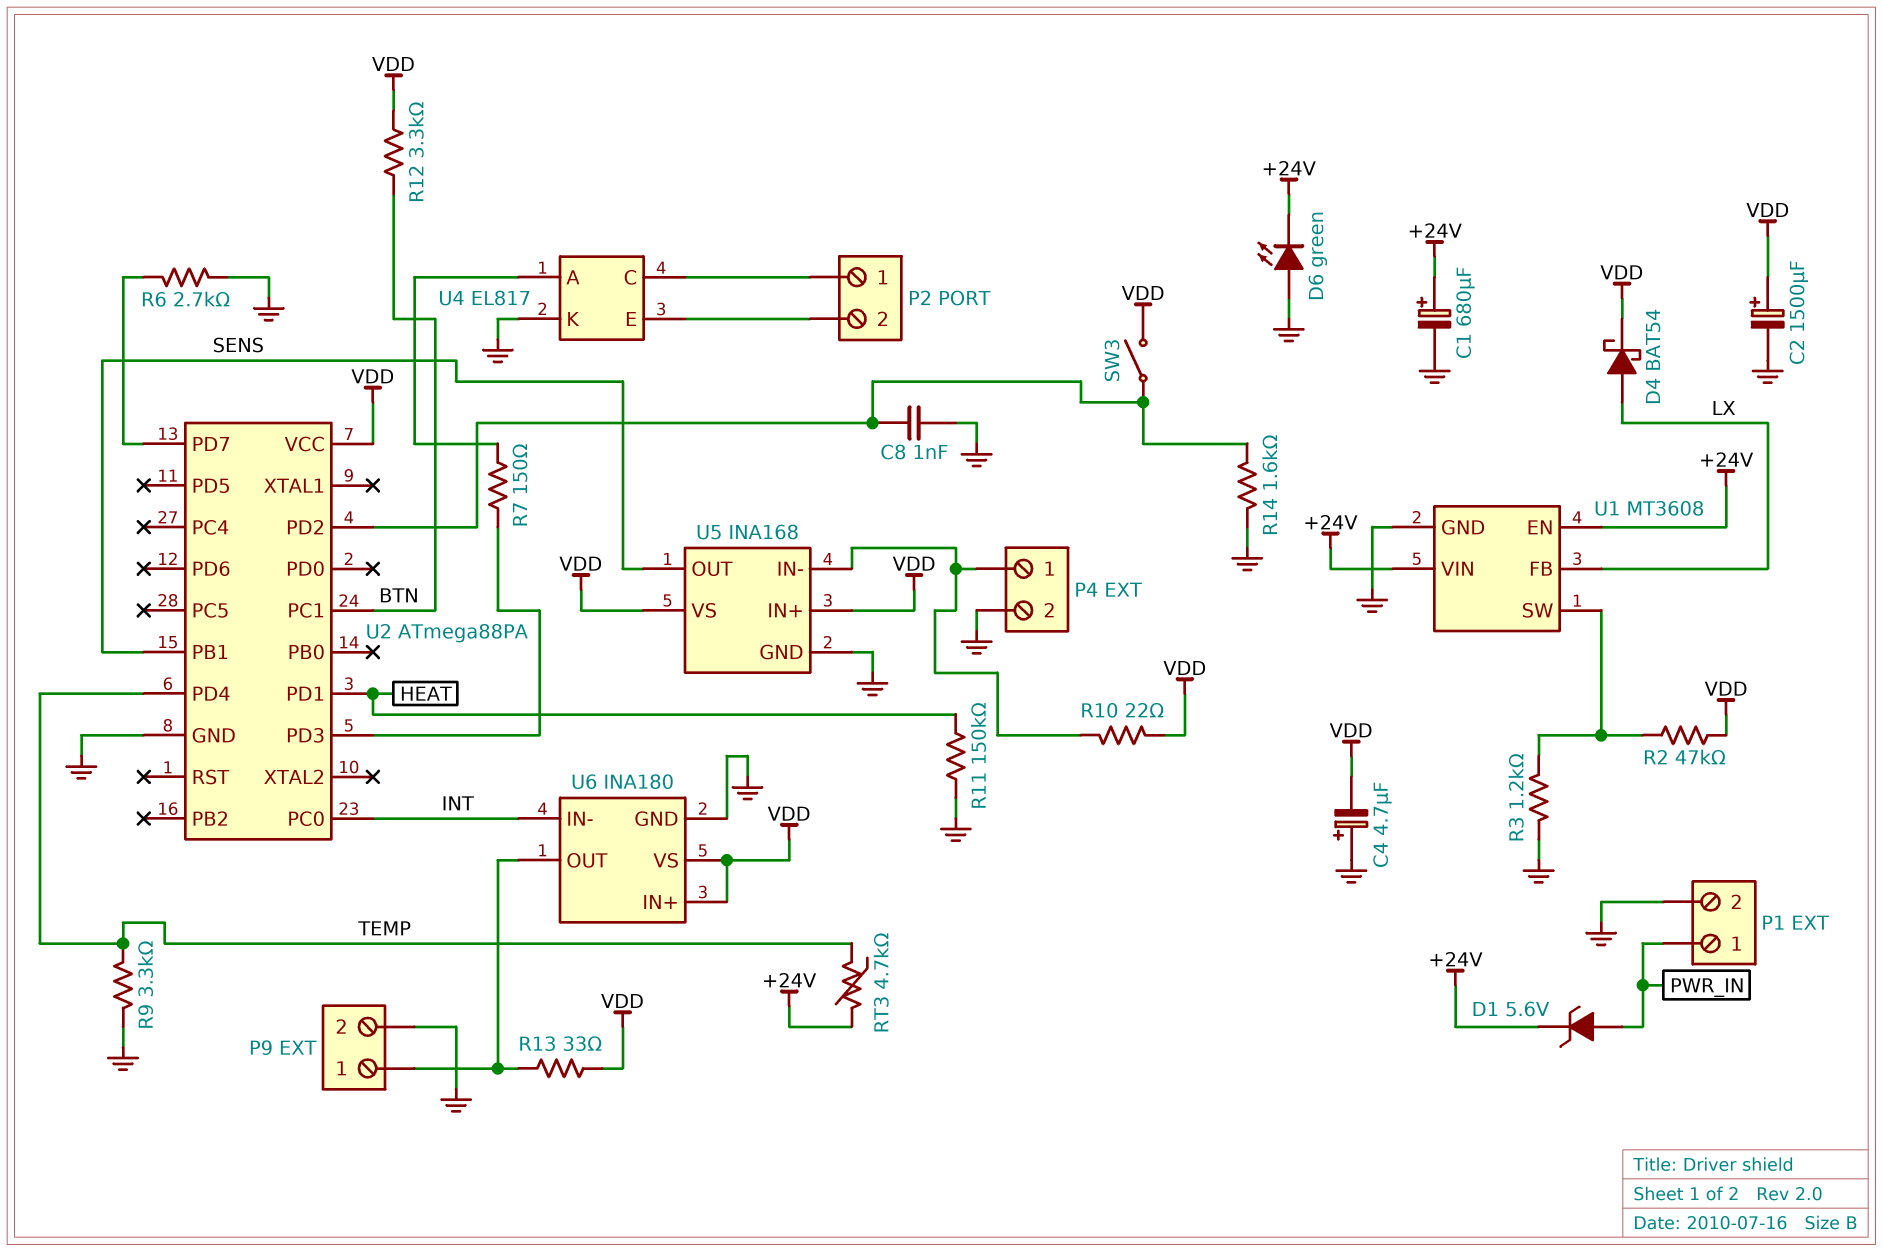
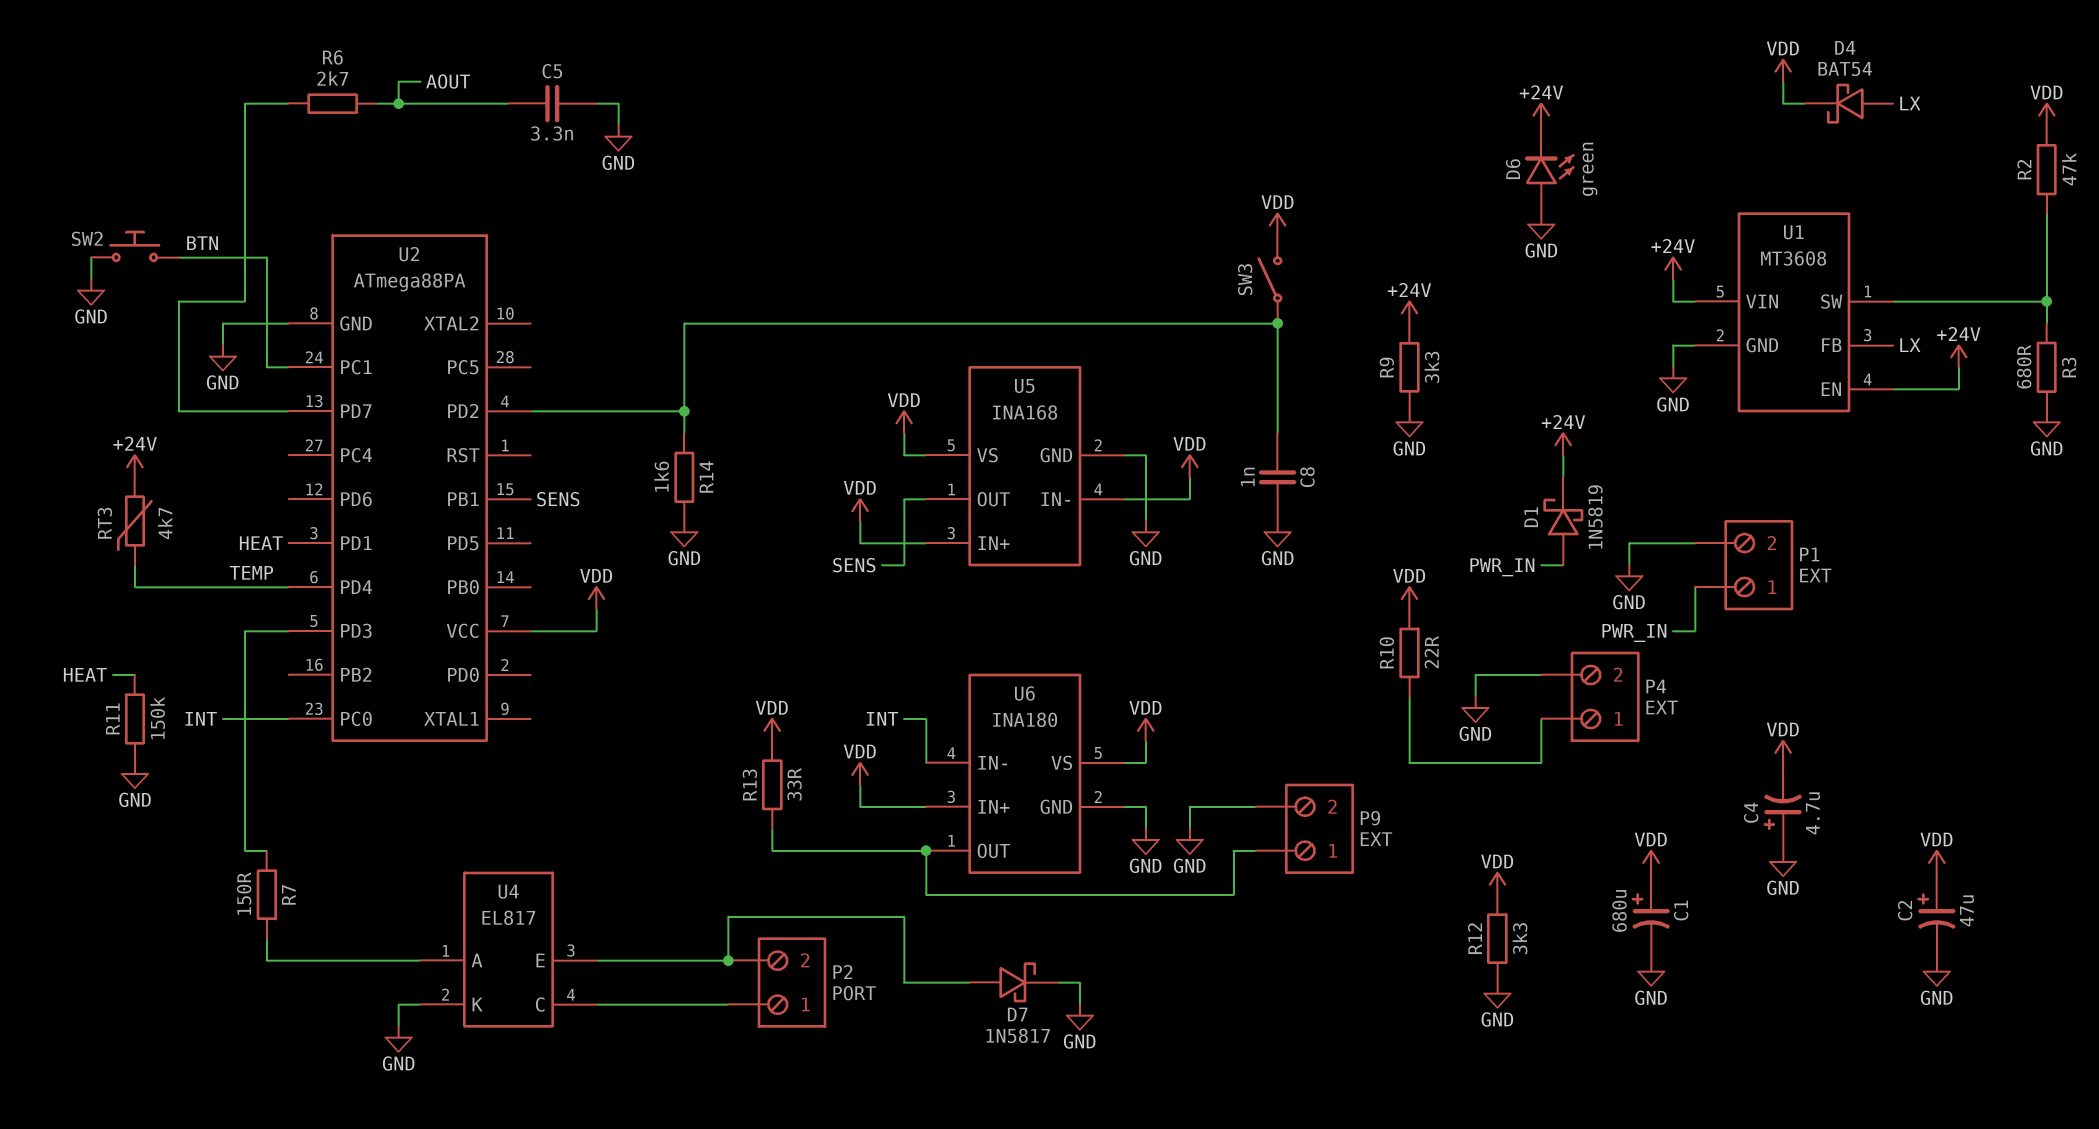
C1: 680uF (plus +24V, minus GND) -> 680uF (plus VDD, minus GND)
C2: 1500uF (plus VDD, minus GND) -> 47uF (plus VDD, minus GND)
C5: none -> 3.3nF (AOUT, GND)
D1: zener 5.6V (A PWR_IN, K +24V) -> schottky 1N5819 (A PWR_IN, K +24V)
D7: none -> schottky 1N5817 (A P2/2, K GND)
R3: 1.2k (GND, U1/SW) -> 680 (GND, U1/SW)
R6: 2.7k (GND, U2/PD7) -> 2.7k (AOUT, U2/PD7)
R9: 3.3k (GND, TEMP) -> 3.3k (+24V, GND)
R12: 3.3k (BTN, VDD) -> 3.3k (GND, VDD)
SW2: none -> button (BTN, GND)
U5 pin IN-: P4/1 -> VDD

